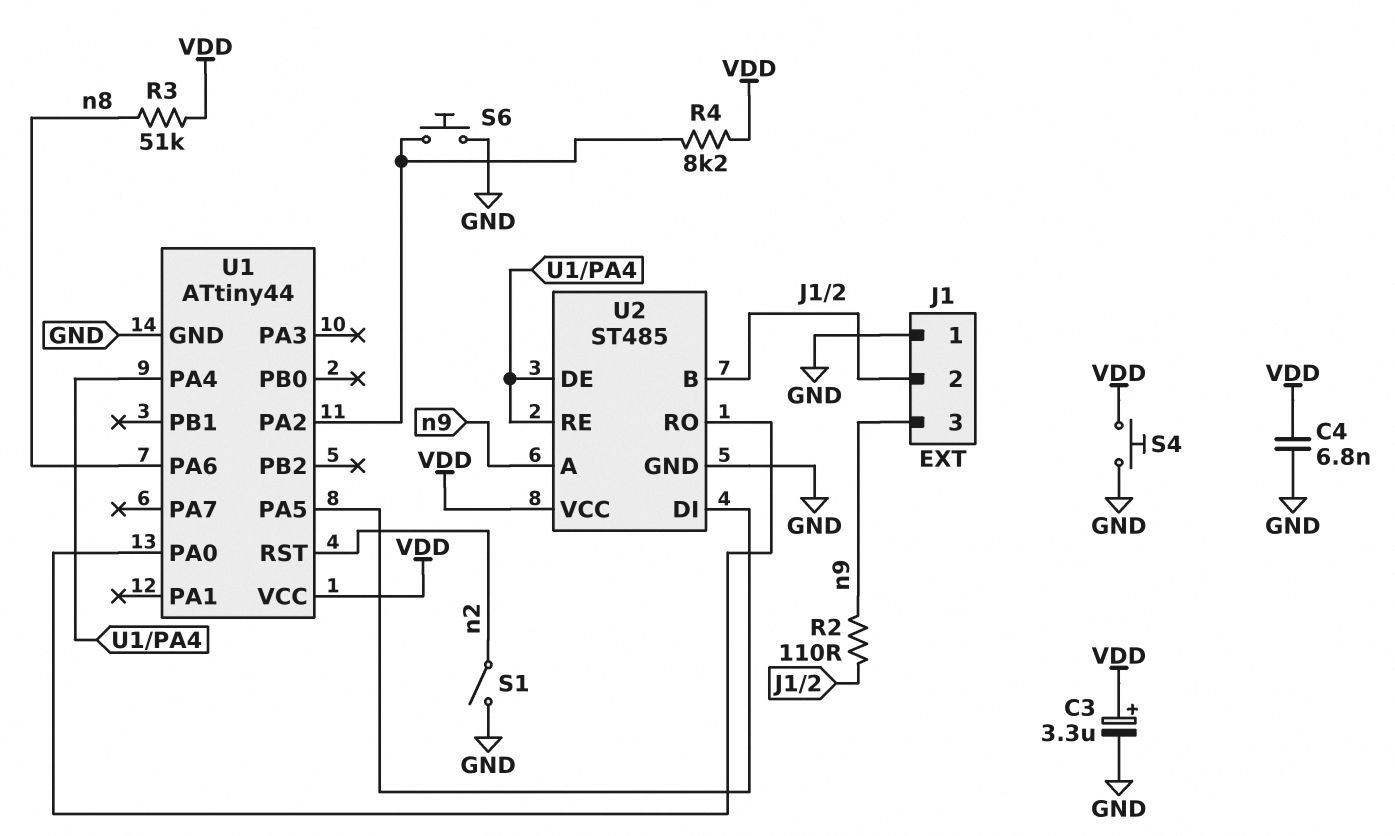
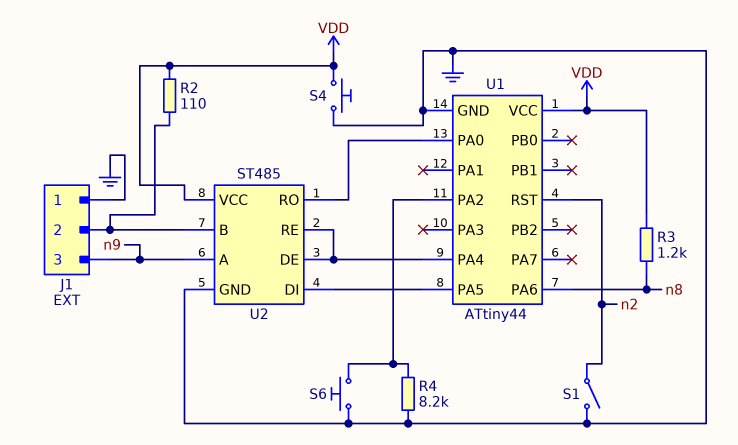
C3: 3.3uF (plus VDD, minus GND) -> none
C4: 6.8nF (GND, VDD) -> none
R2: 110 (J1/2, n9) -> 110 (J1/2, VDD)
R3: 51k (VDD, n8) -> 1.2k (VDD, n8)
R4: 8.2k (U1/PA2, VDD) -> 8.2k (GND, U1/PA2)

